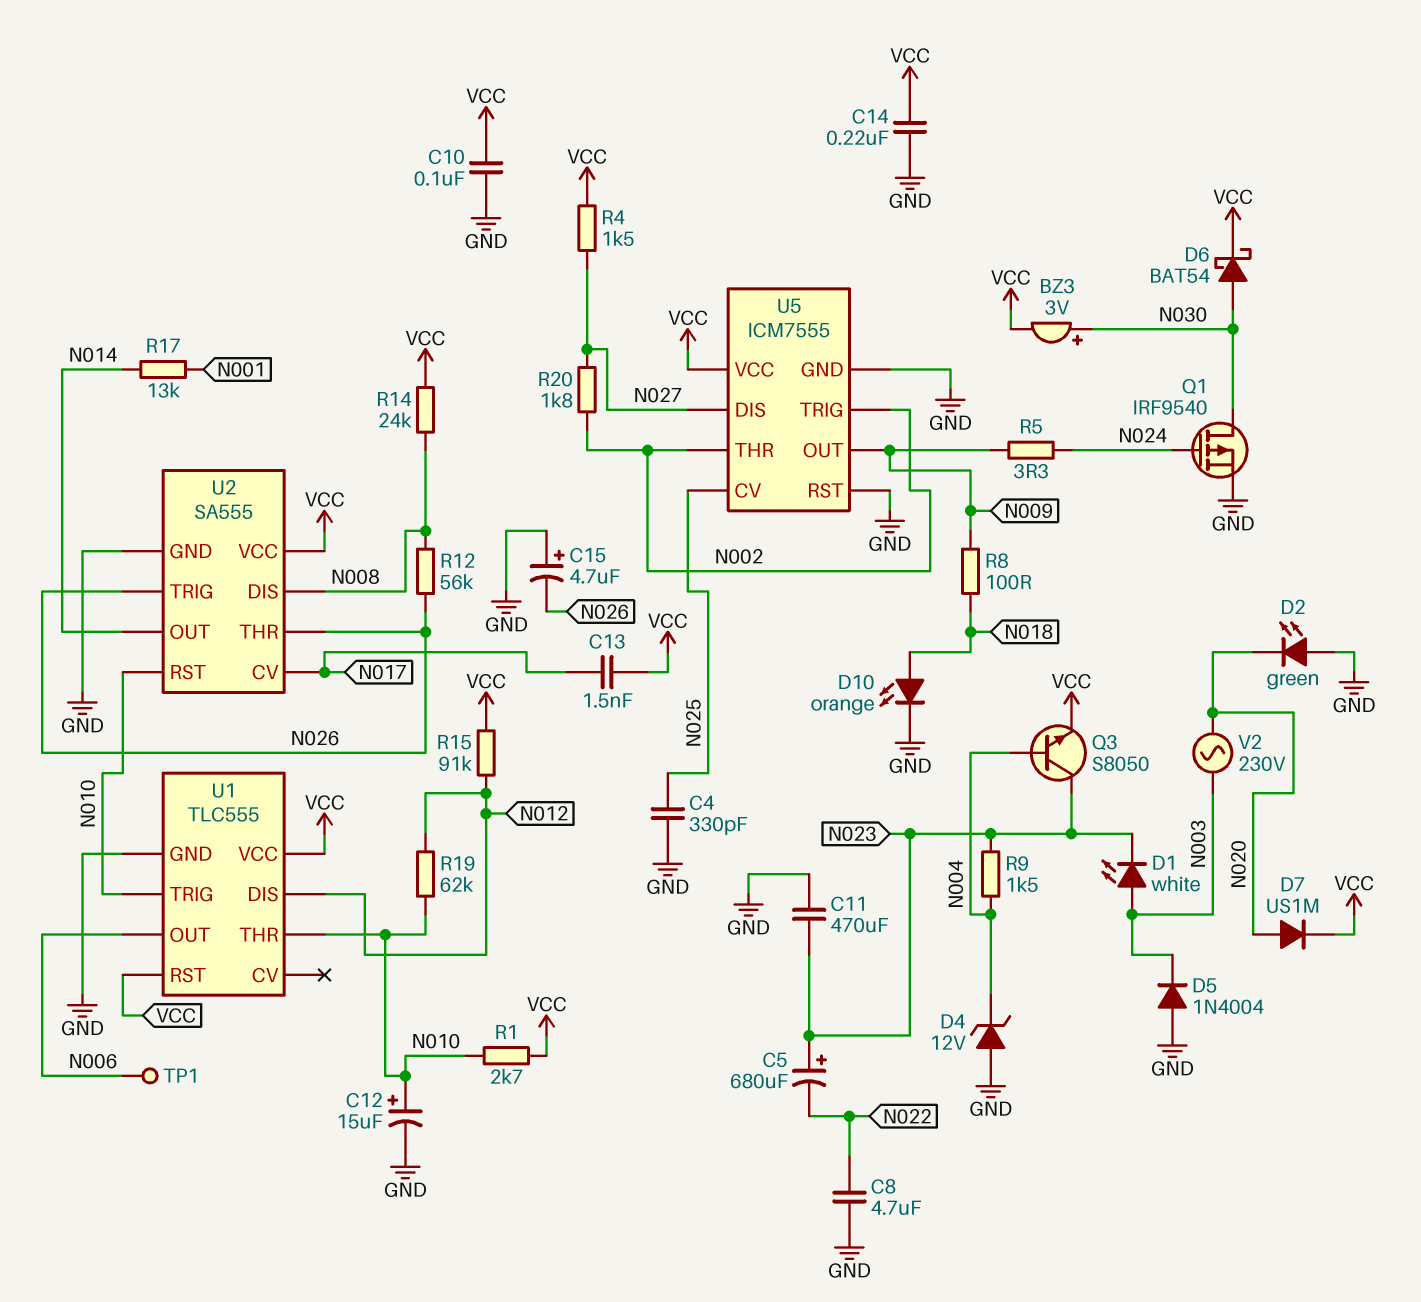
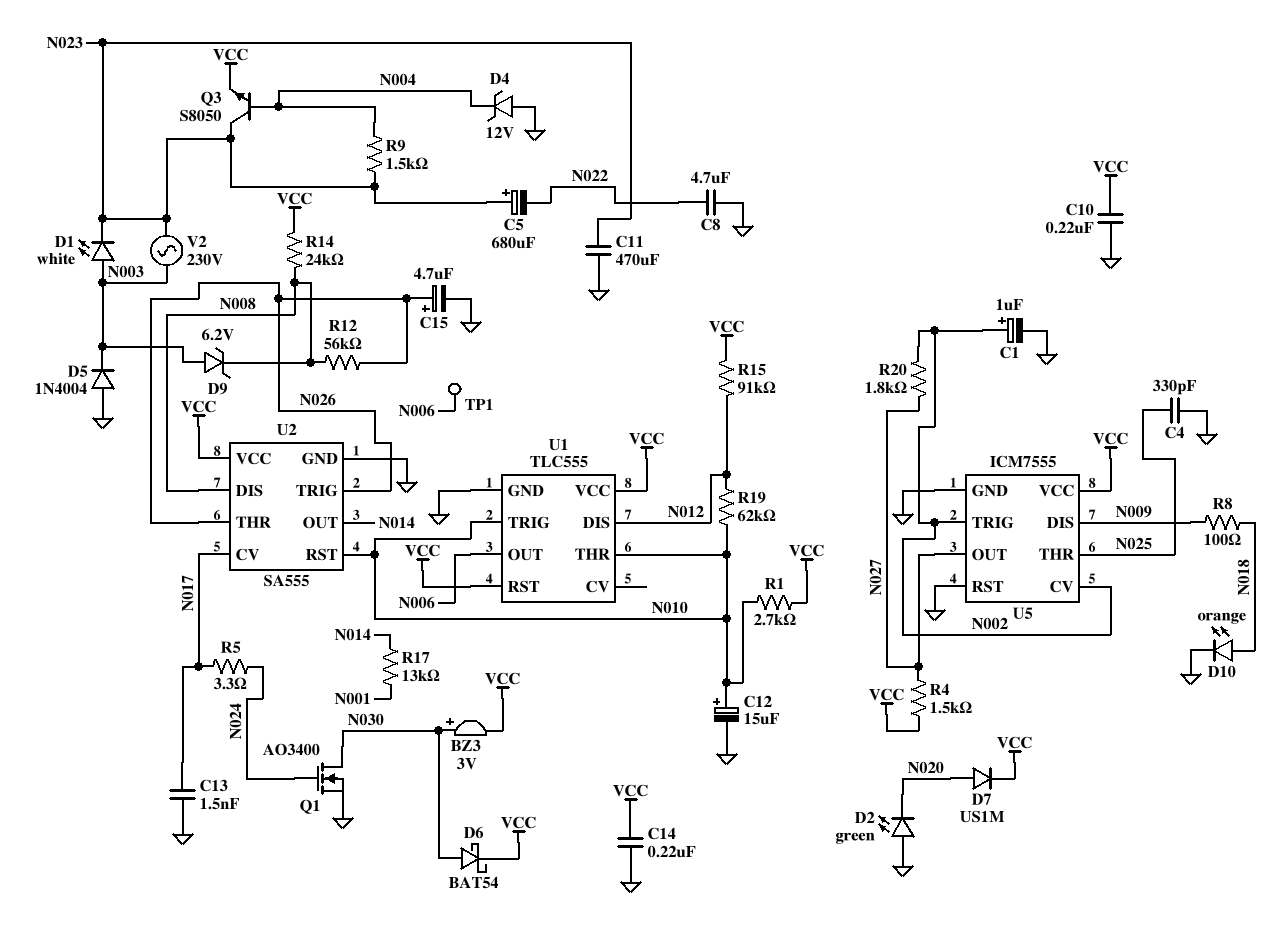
C1: none -> 1uF (plus N002, minus GND)
C10: 100nF (GND, VCC) -> 220nF (GND, VCC)
C13: 1.5nF (N017, VCC) -> 1.5nF (GND, N017)
C15: 4.7uF (plus GND, minus N026) -> 4.7uF (plus N026, minus GND)
D9: none -> zener 6.2V (A N003, K N008)
Q1: PMOS IRF9540 (G N024, D N030, S GND) -> NMOS AO3400 (G N024, D N030, S GND)
R5: 3.3 (N009, N024) -> 3.3 (N017, N024)
U5 pin CV: N025 -> N002
U5 pin DIS: N027 -> N009
U5 pin OUT: N009 -> N027
U5 pin THR: N002 -> N025
V2: AC 230V (N003, N020) -> AC 230V (N003, N023)

